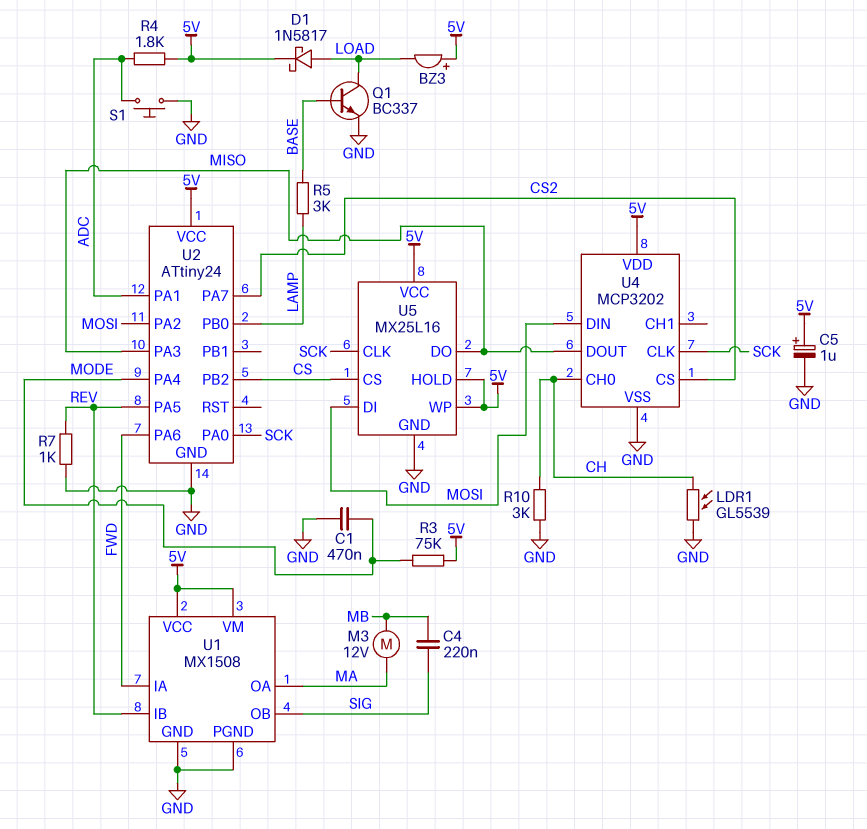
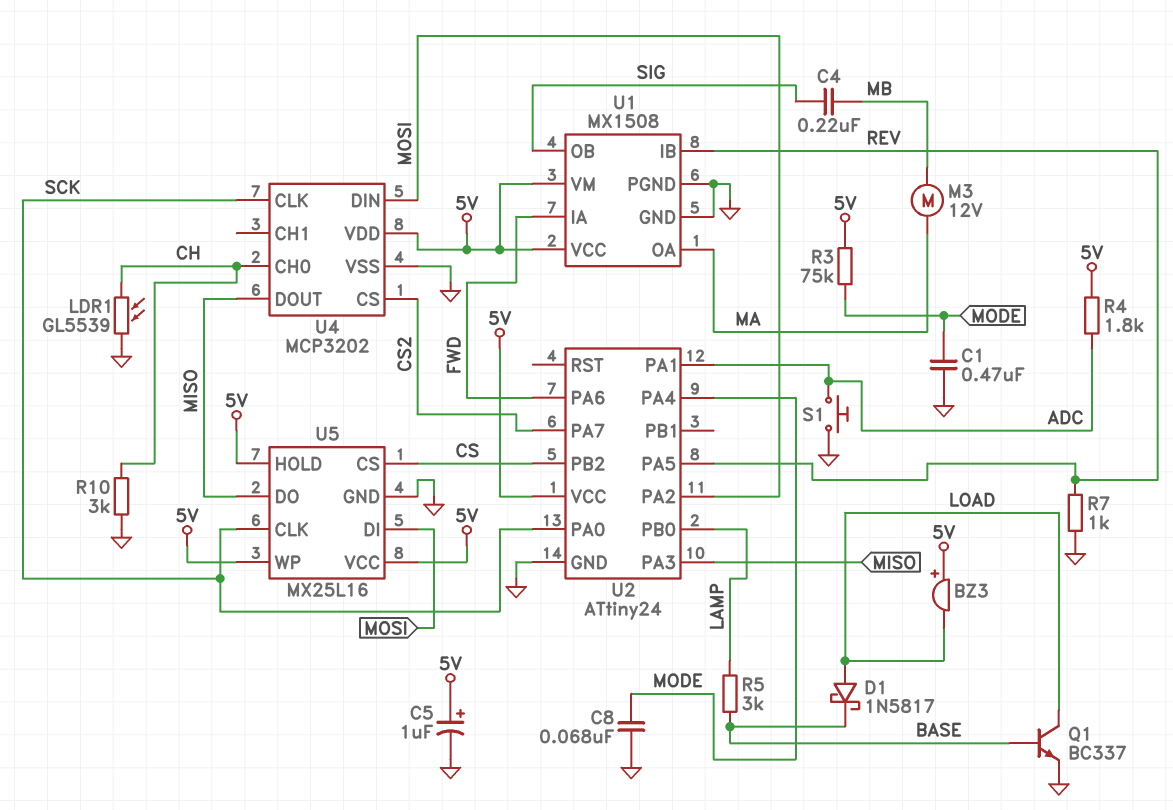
C8: none -> 68nF (GND, MODE)
D1: schottky 1N5817 (A LOAD, K 5V) -> schottky 1N5817 (A LOAD, K BASE)

